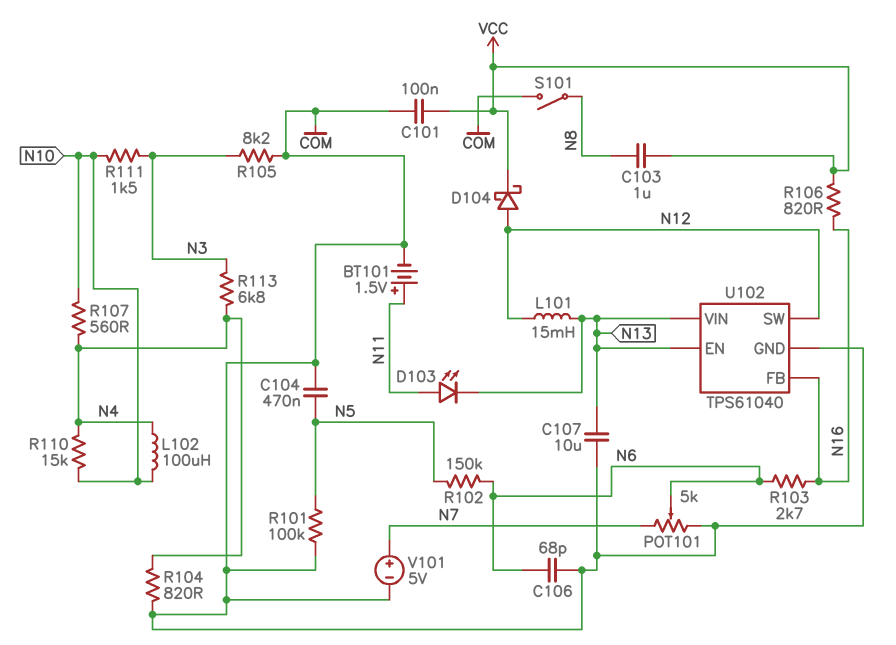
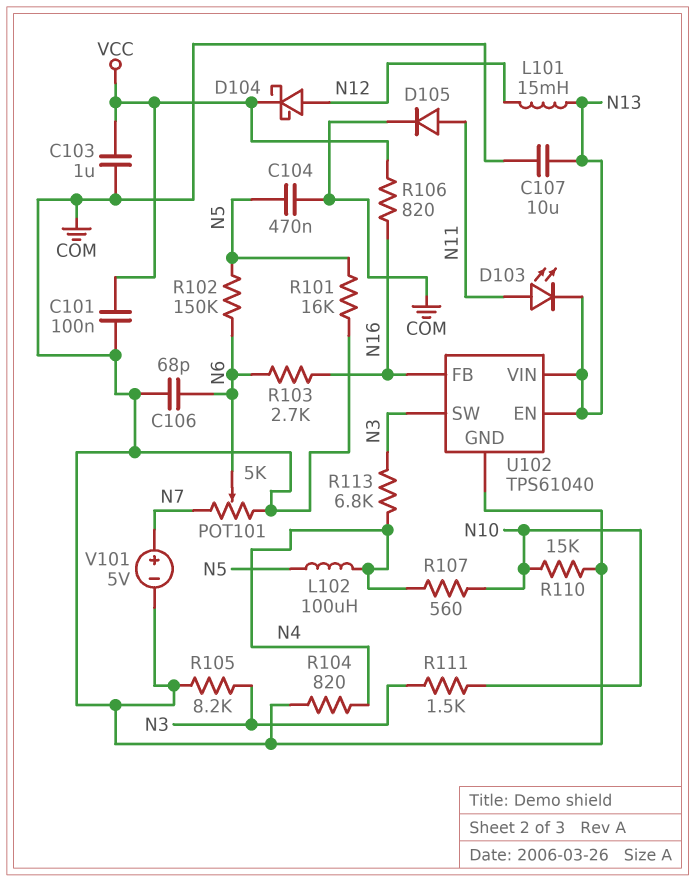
BT101: 1.5V (plus N11, minus COM) -> none
C103: 1uF (N8, VCC) -> 1uF (COM, VCC)
D105: none -> diode (A N11, K COM)
L102: 100uH (N4, N10) -> 100uH (N4, N5)
R101: 100k (COM, N5) -> 16k (COM, N5)
R110: 15k (N4, N10) -> 15k (COM, N10)
S101: switch (COM, N8) -> none
U102 pin SW: N12 -> N3

